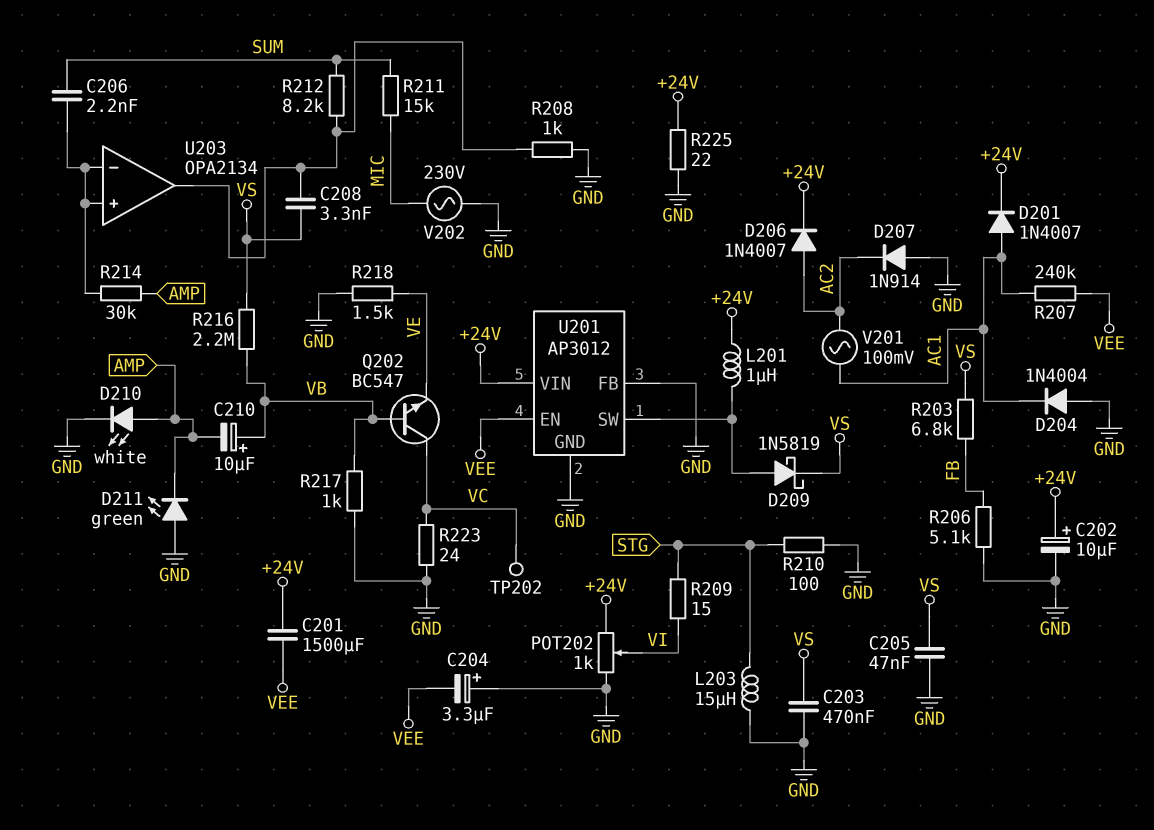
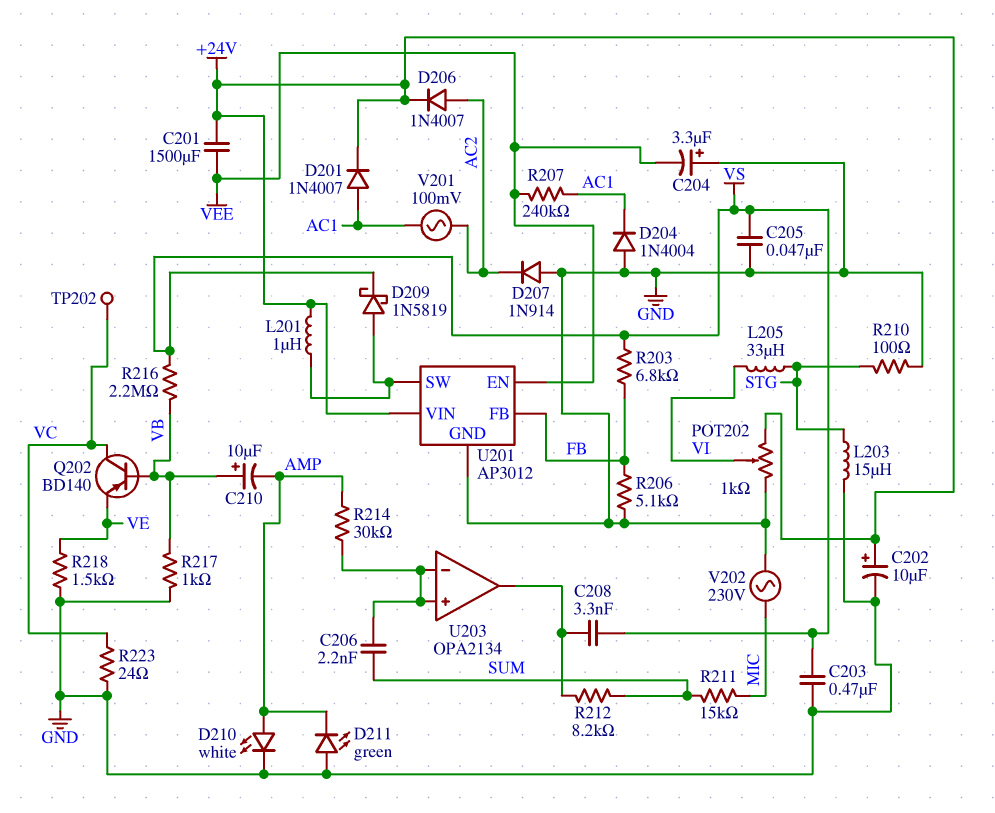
L205: none -> 33uH (STG, VI)
Q202: NPN BC547 (B VB, C VC, E VE) -> PNP BD140 (B VB, C VC, E VE)
R208: 1k (GND, U203/out) -> none
R209: 15 (STG, VI) -> none
R225: 22 (+24V, GND) -> none
U201 pin FB: GND -> FB

